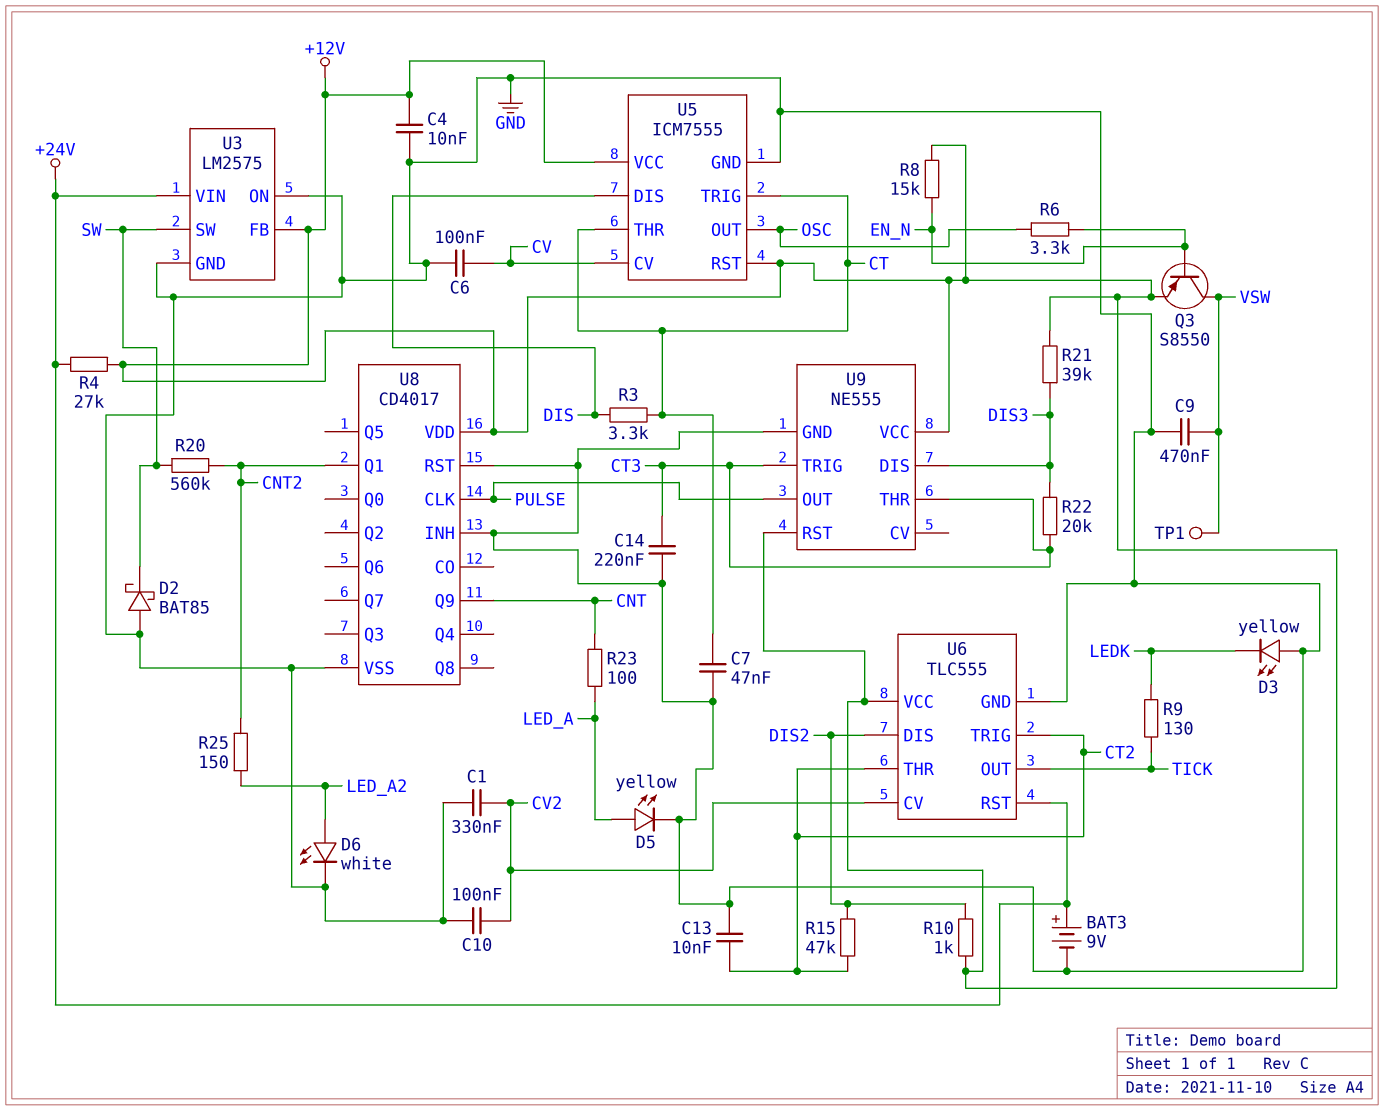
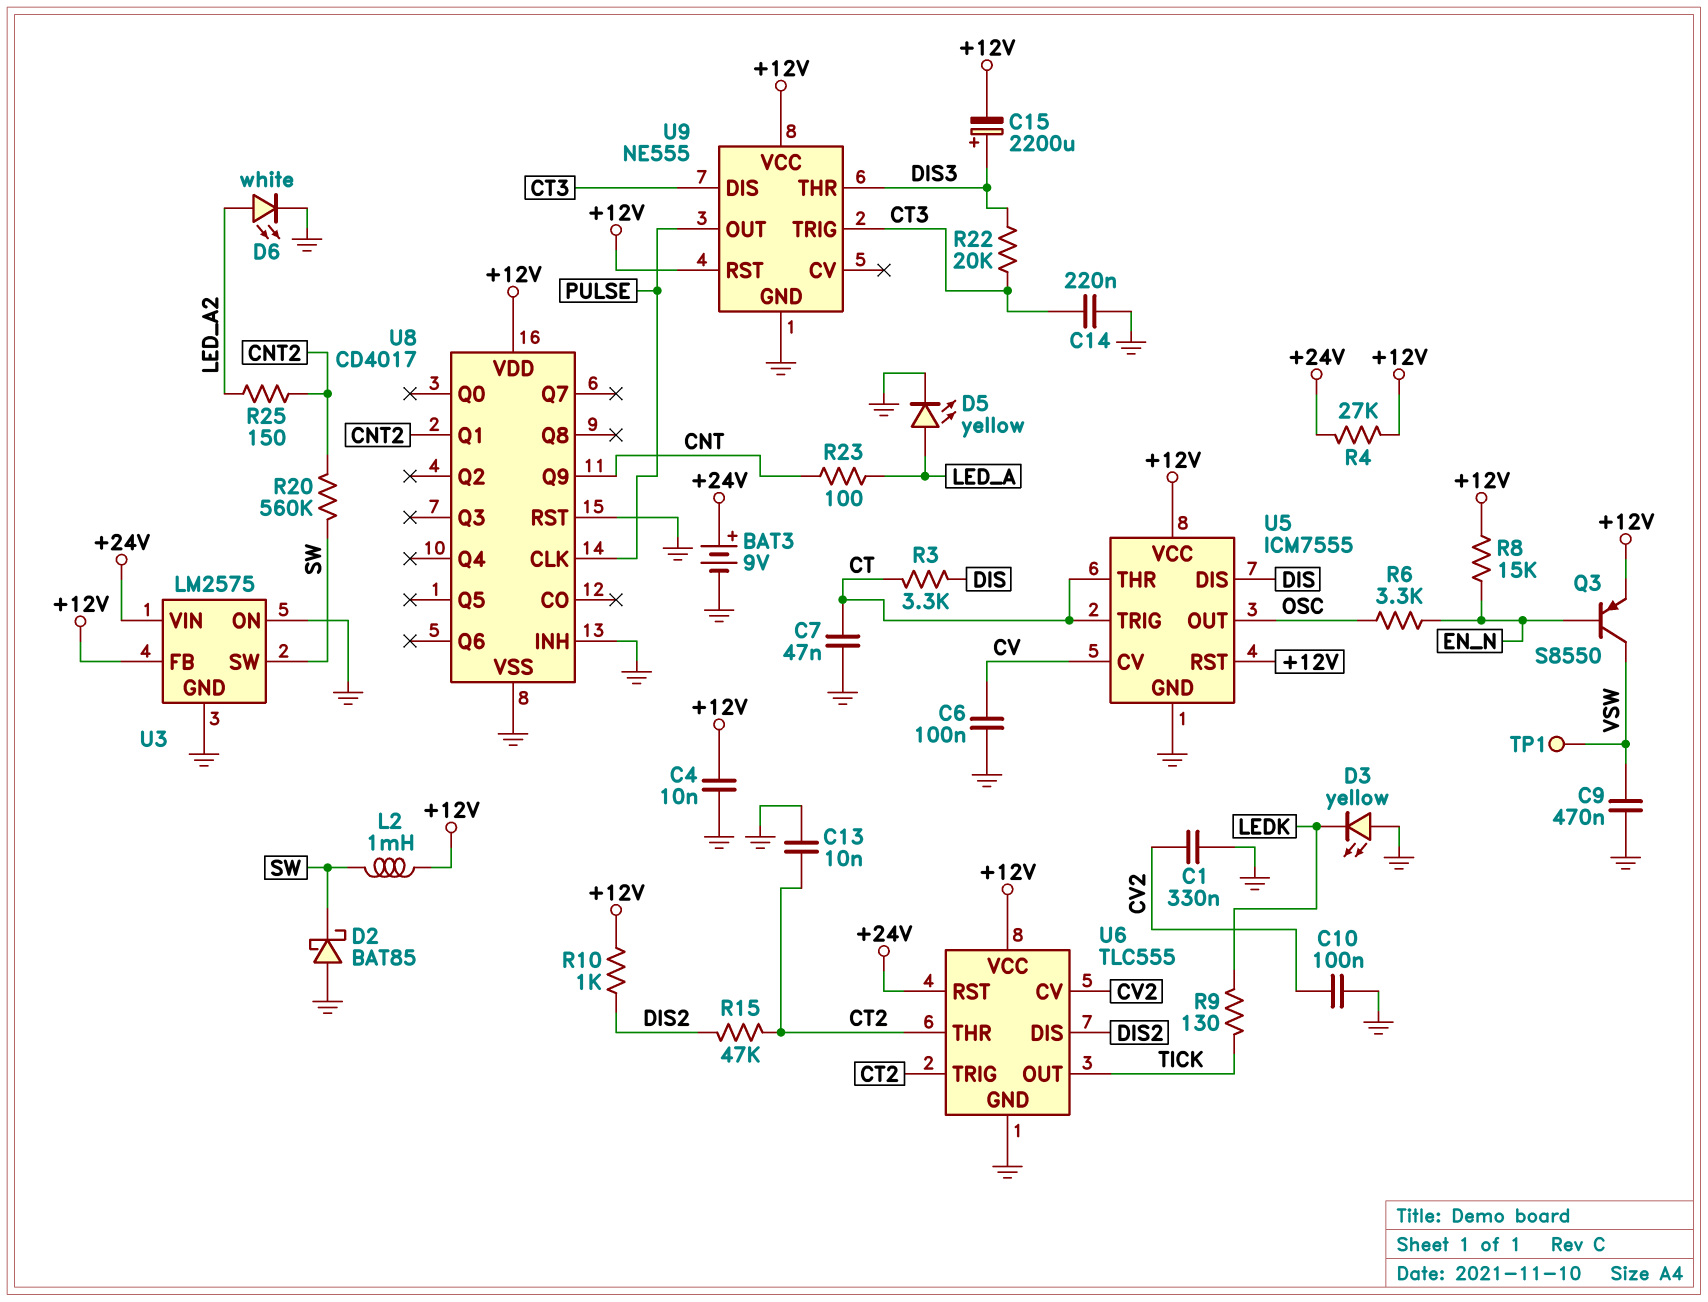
C15: none -> 2200uF (plus DIS3, minus +12V)
L2: none -> 1mH (+12V, SW)
R21: 39k (+12V, DIS3) -> none
U9 pin DIS: DIS3 -> CT3
U9 pin THR: CT3 -> DIS3

